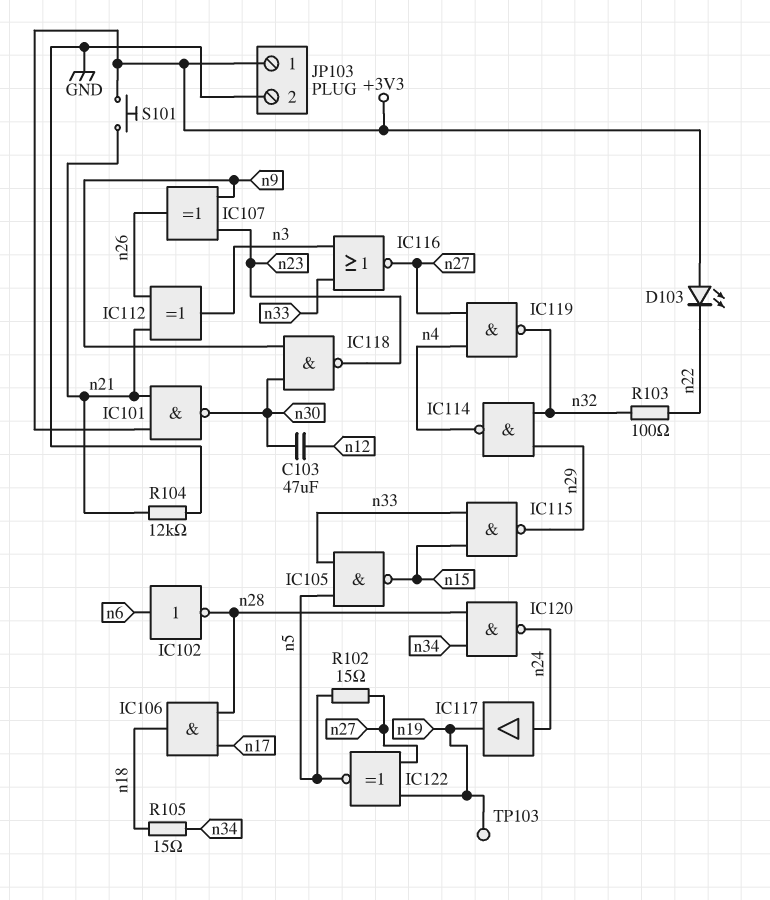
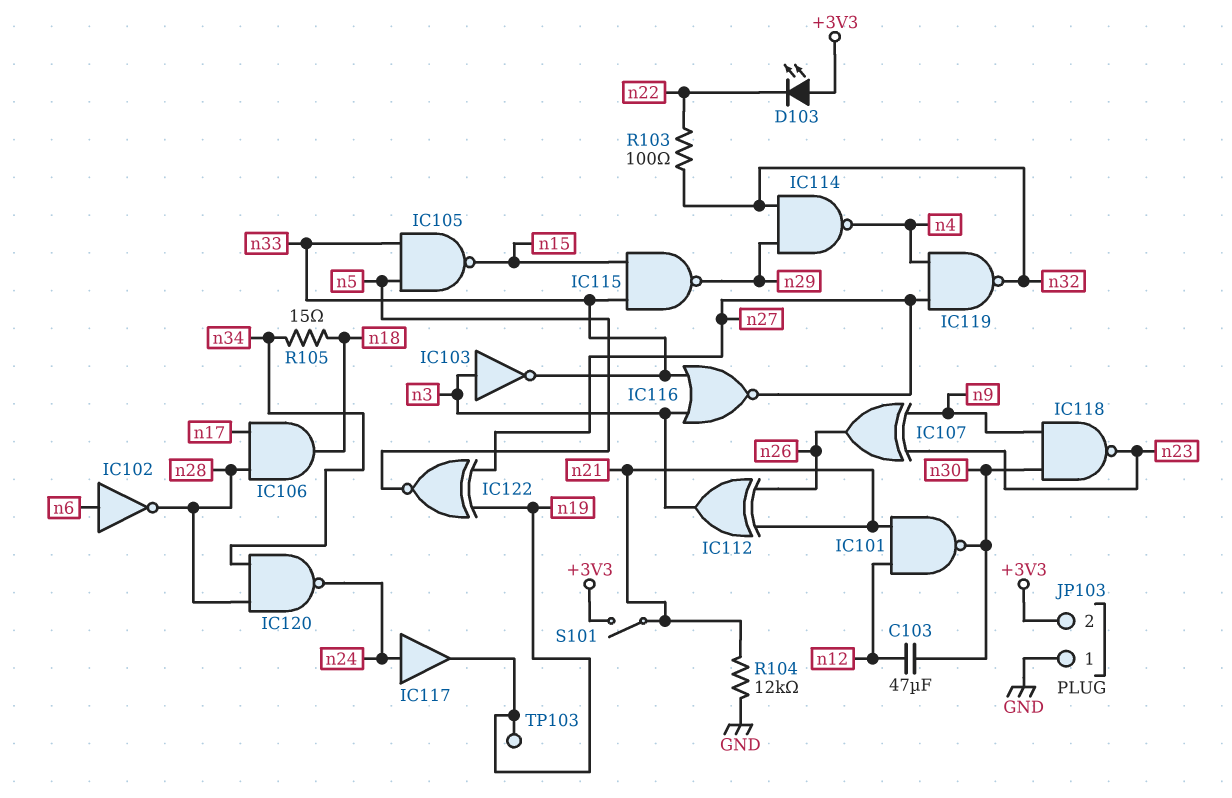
IC101: NAND (in +3V3, in n21, out n30) -> NAND (in n12, in n21, out n30)
IC103: none -> NOT (in n3, out n33)
JP103 pin 1: +3V3 -> GND
JP103 pin 2: GND -> +3V3
R102: 15 (n5, n27) -> none
S101: button (+3V3, n21) -> switch (+3V3, n21)

